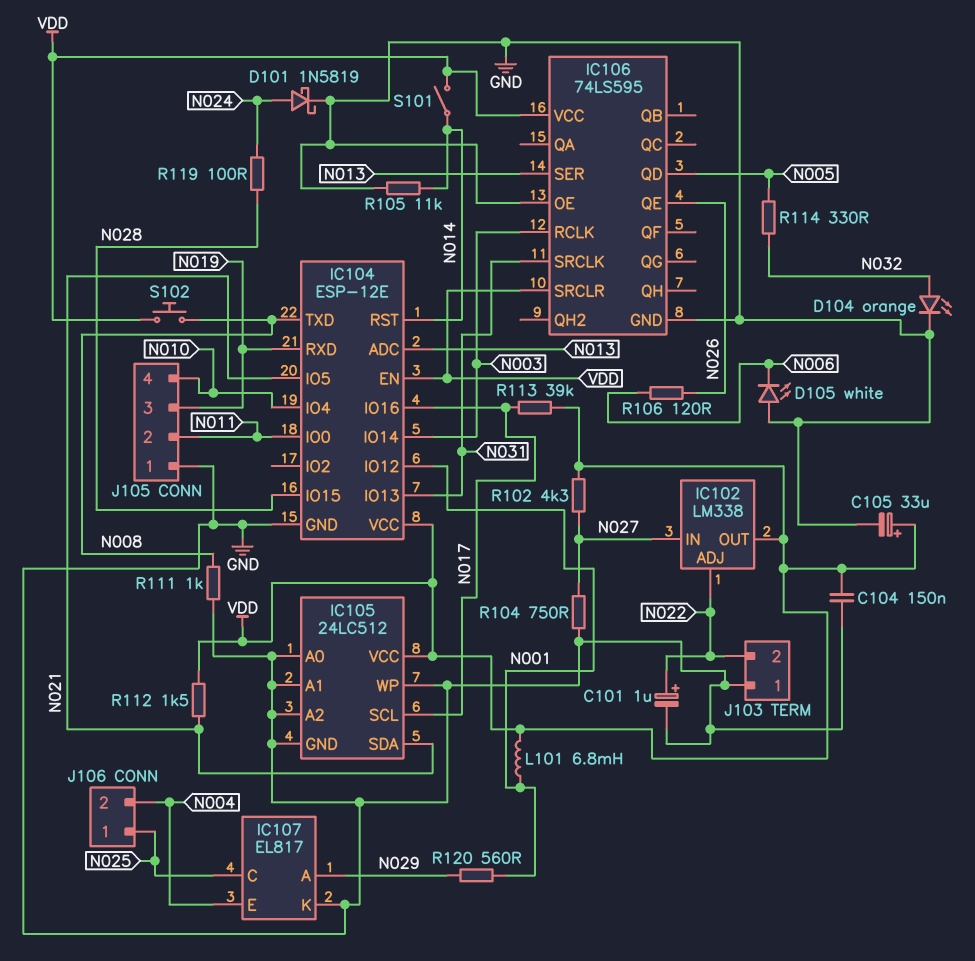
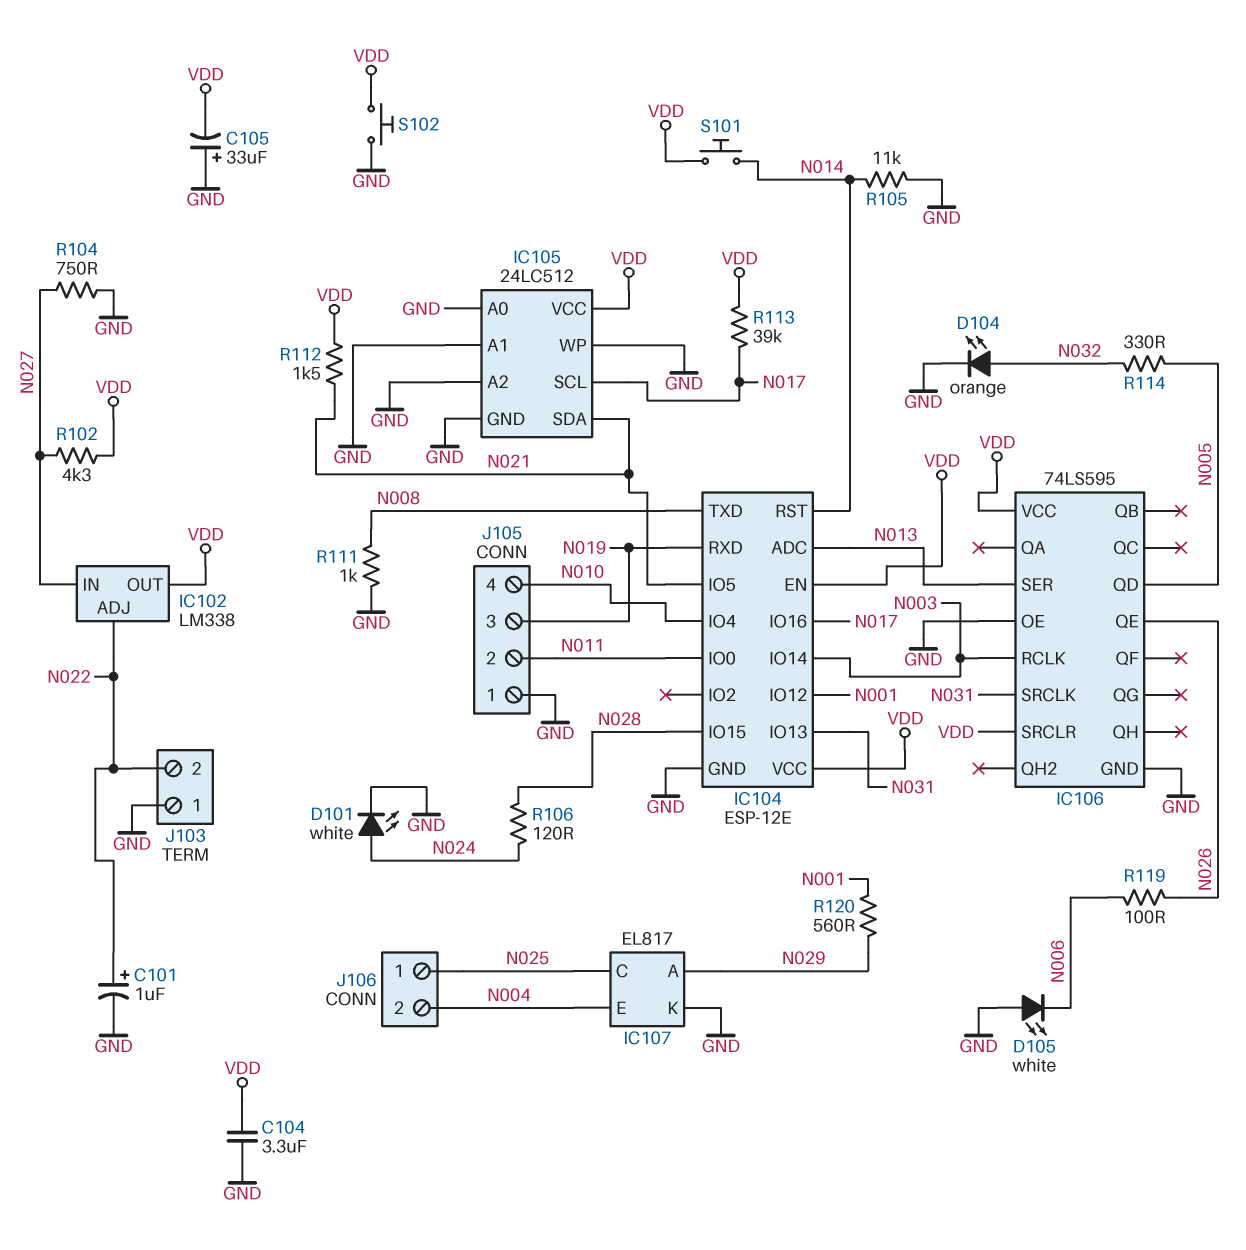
C104: 150nF (GND, VDD) -> 3.3uF (GND, VDD)
C105: 33uF (plus VDD, minus GND) -> 33uF (plus GND, minus VDD)
D101: schottky 1N5819 (A N024, K GND) -> LED white (A N024, K GND)
L101: 6.8mH (N001, VDD) -> none
R106: 120 (N006, N026) -> 120 (N024, N028)
R119: 100 (N024, N028) -> 100 (N006, N026)
S101: switch (N014, VDD) -> button (N014, VDD)
S102: button (N008, VDD) -> button (GND, VDD)

